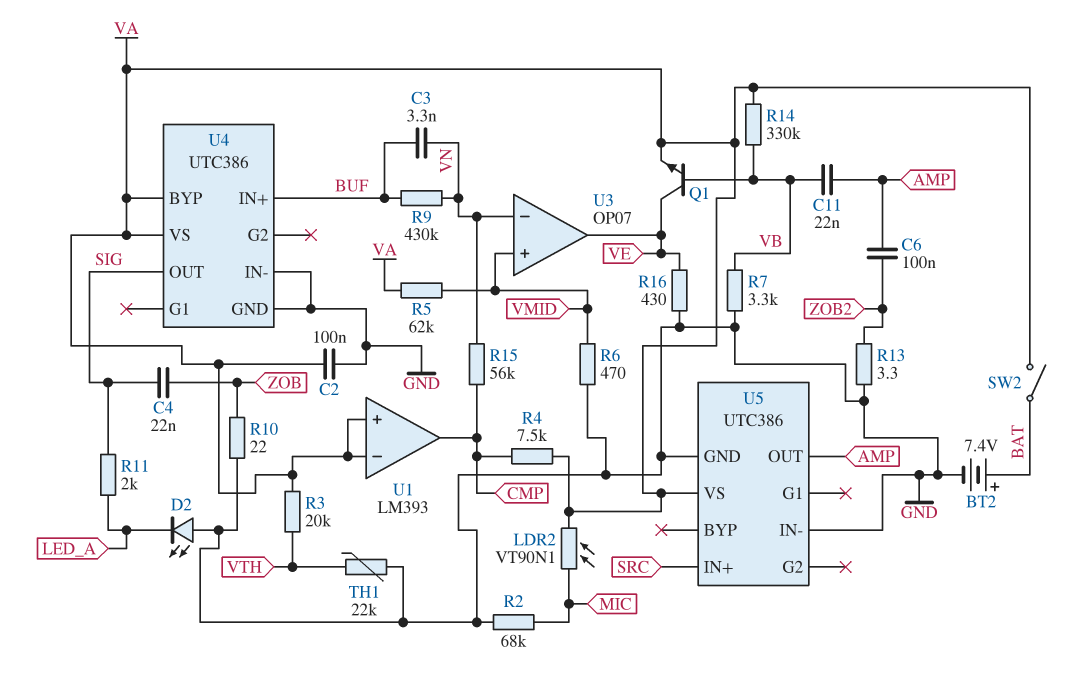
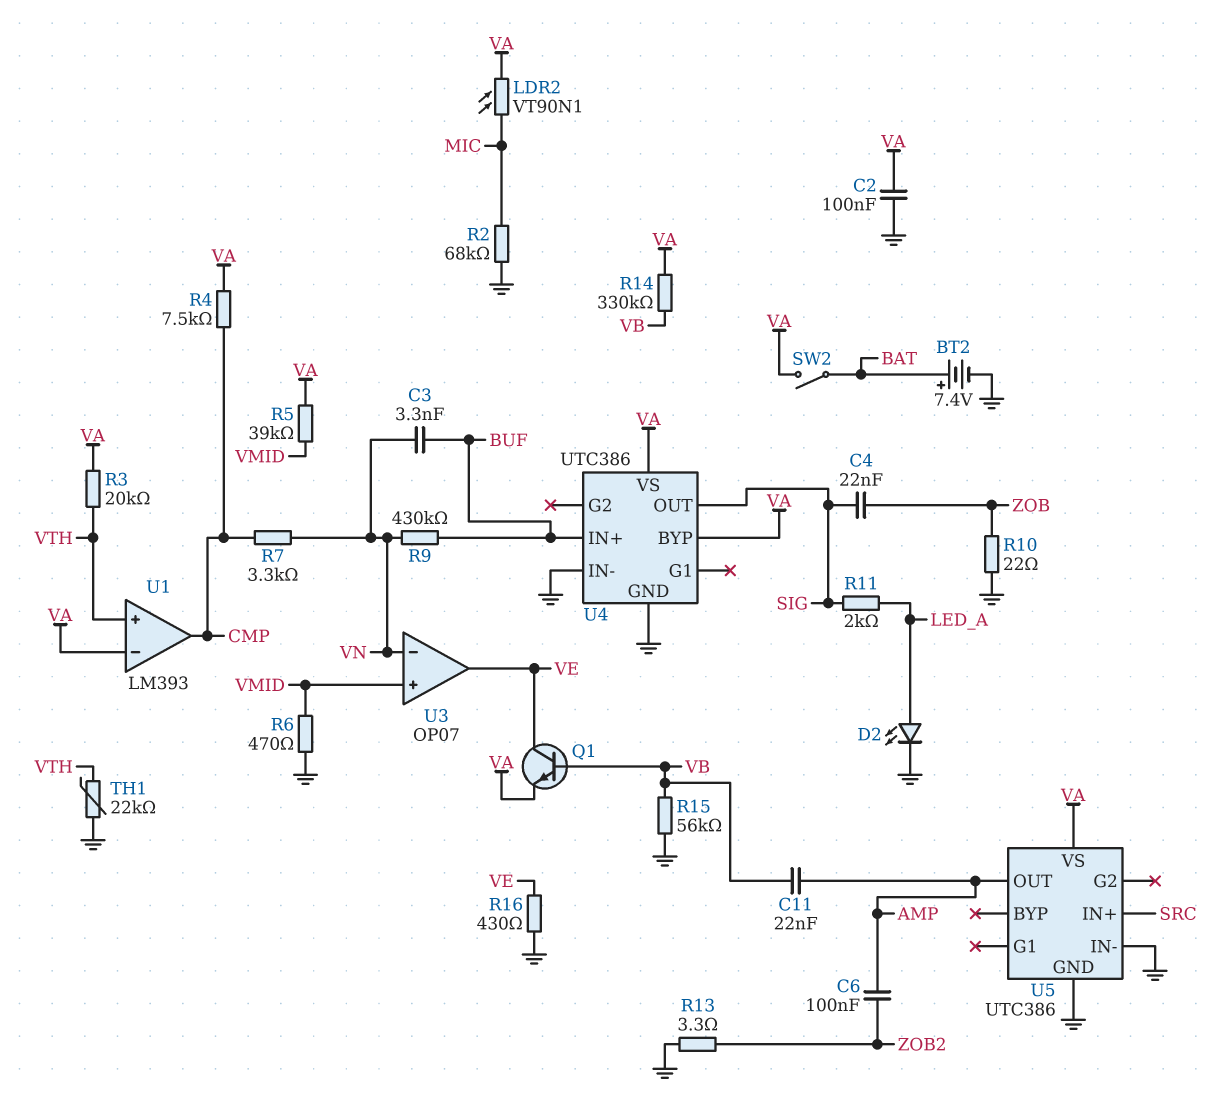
D2: LED (A GND, K LED_A) -> LED (A LED_A, K GND)
R5: 62k (VA, VMID) -> 39k (VA, VMID)
R7: 3.3k (GND, VB) -> 3.3k (CMP, VN)
R15: 56k (CMP, VN) -> 56k (GND, VB)
U1 pin in+: VA -> VTH

